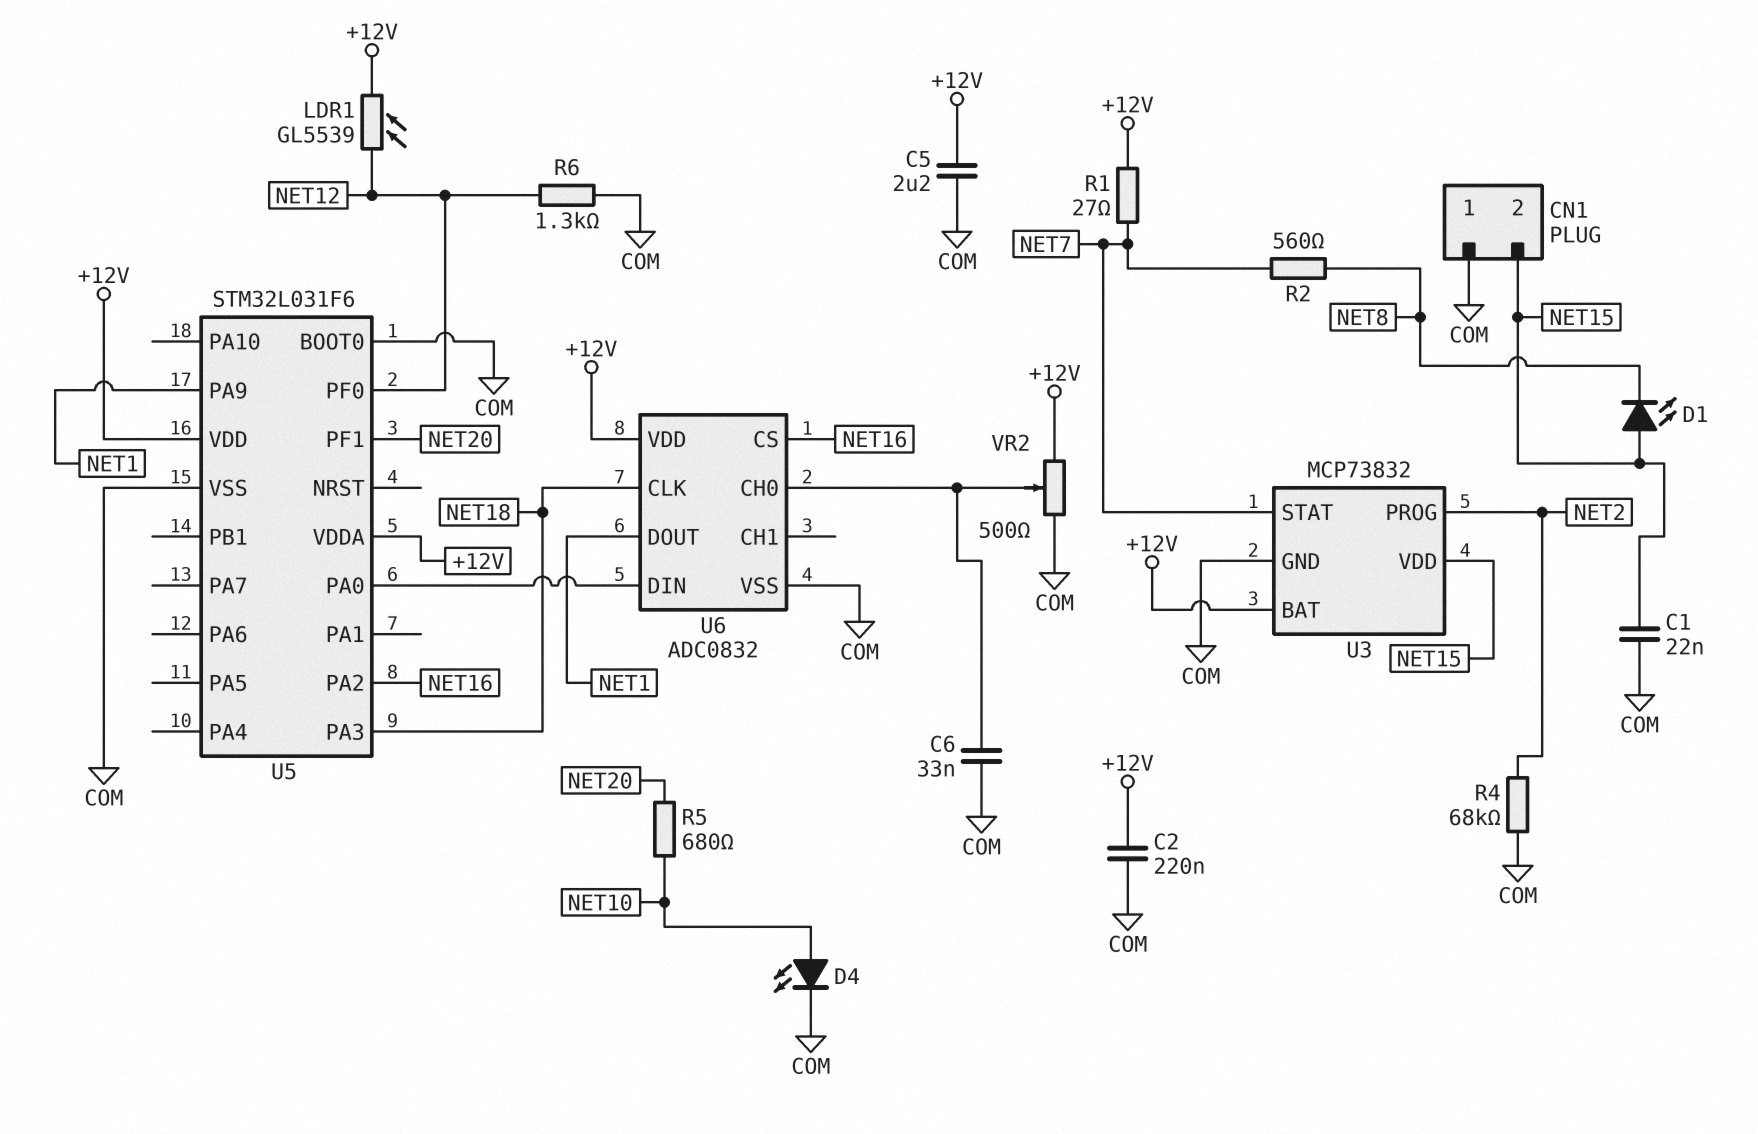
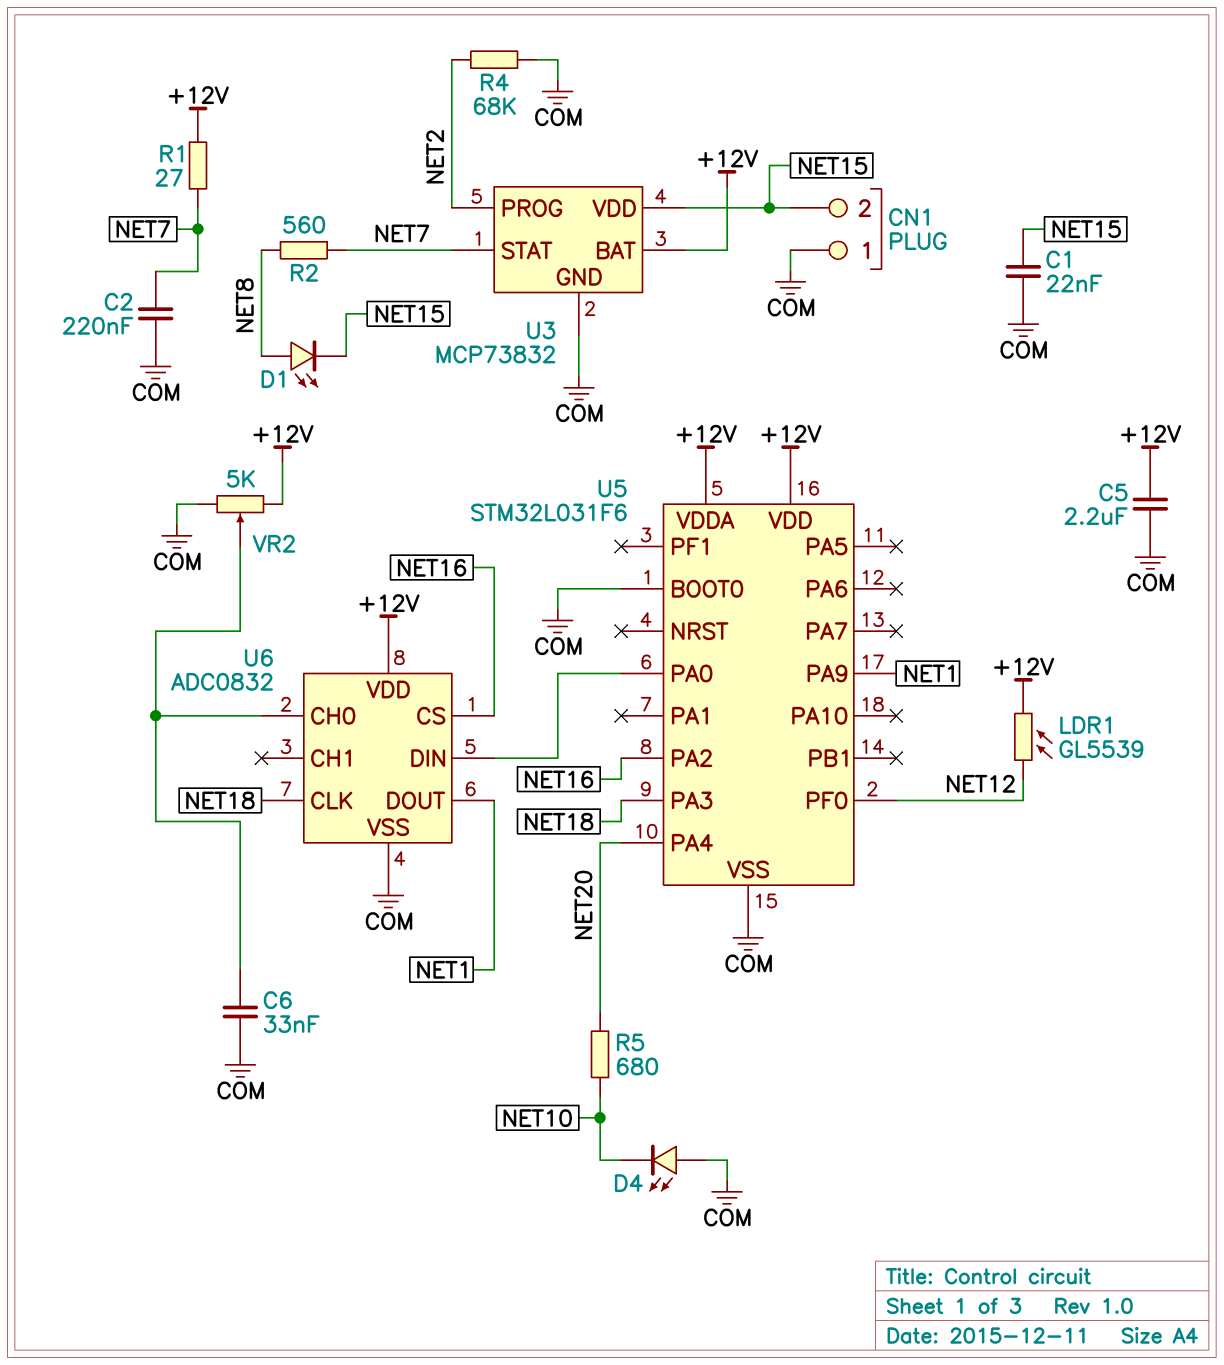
C2: 220nF (+12V, COM) -> 220nF (COM, NET7)
D1: LED (A NET15, K NET8) -> LED (A NET8, K NET15)
D4: LED (A NET10, K COM) -> LED (A COM, K NET10)
R6: 1.3k (COM, NET12) -> none
U5 pin PA4: none -> NET20
U5 pin PF1: NET20 -> none
VR2: 500 (+12V, COM, wiper U6/CH0) -> 5k (+12V, COM, wiper U6/CH0)

